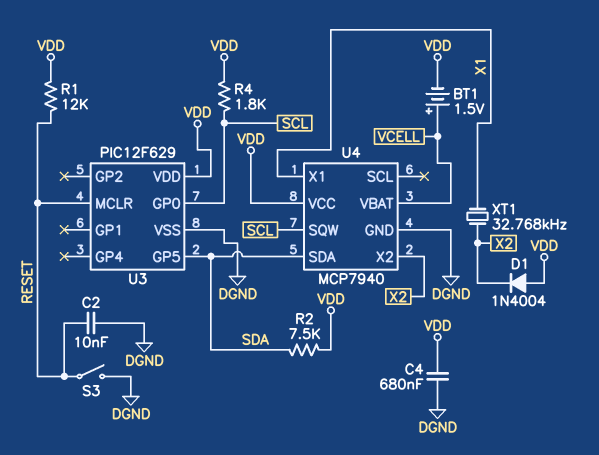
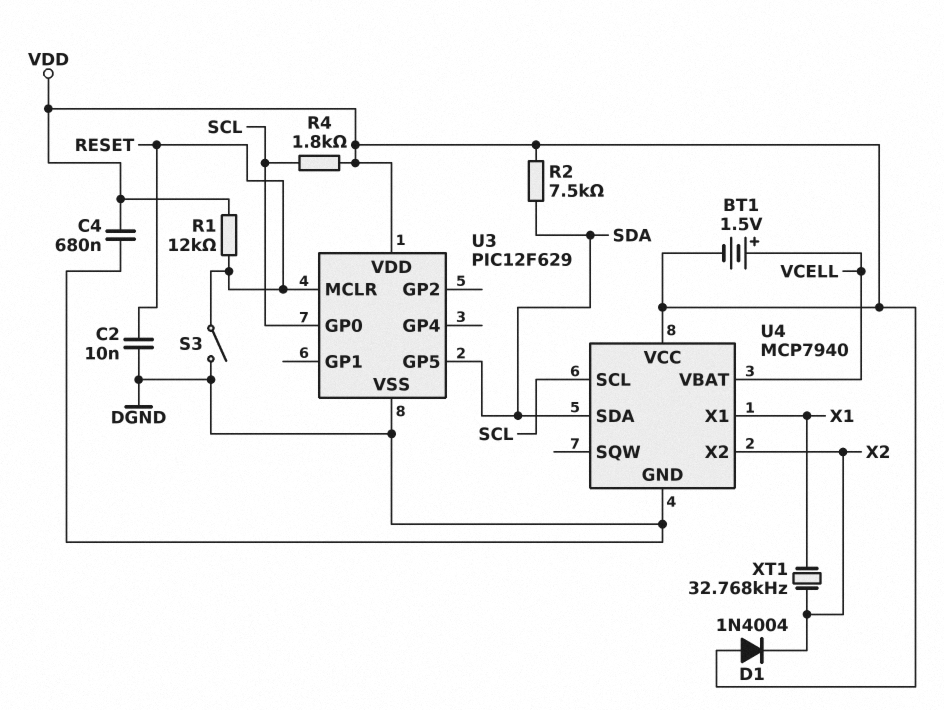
U4 pin SCL: none -> SCL
U4 pin SQW: SCL -> none

